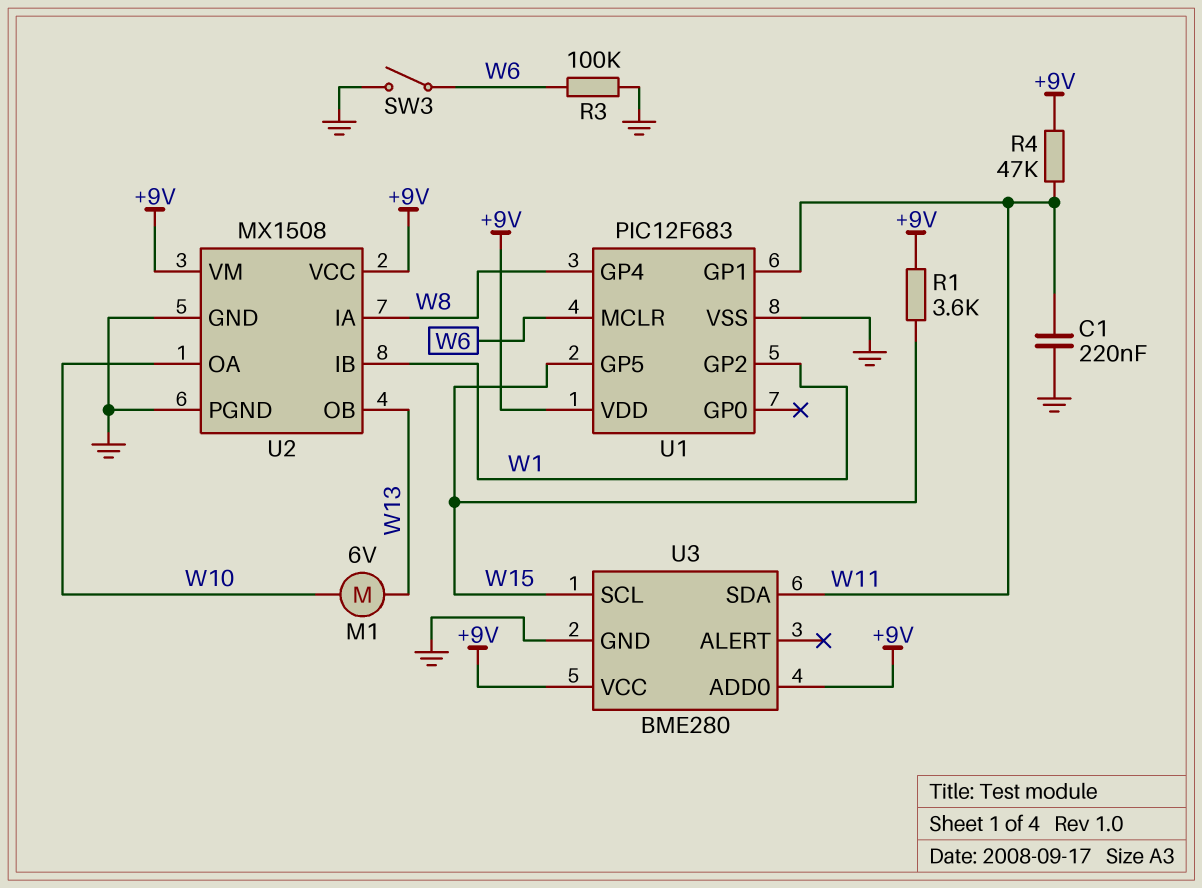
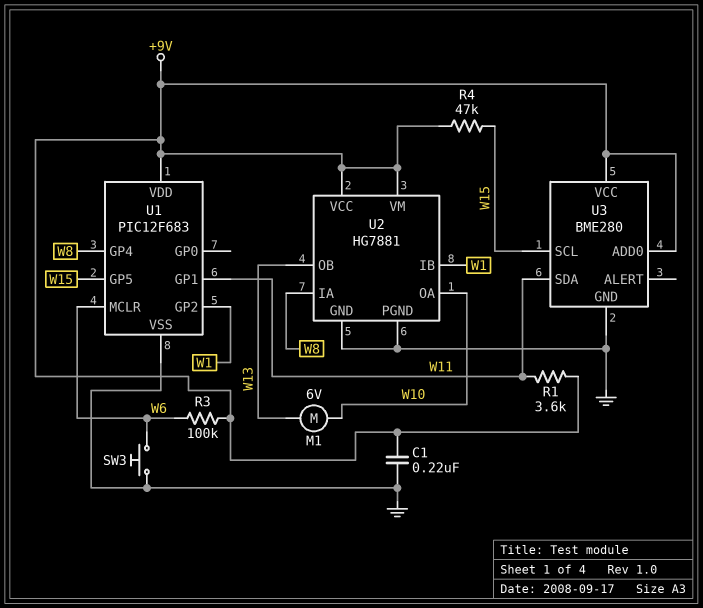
C1: 220nF (GND, W11) -> 220nF (+9V, GND)
R1: 3.6k (+9V, W15) -> 3.6k (+9V, W11)
R3: 100k (GND, W6) -> 100k (+9V, W6)
R4: 47k (+9V, W11) -> 47k (+9V, W15)
SW3: switch (GND, W6) -> button (GND, W6)
U2: MX1508 -> HG7881

